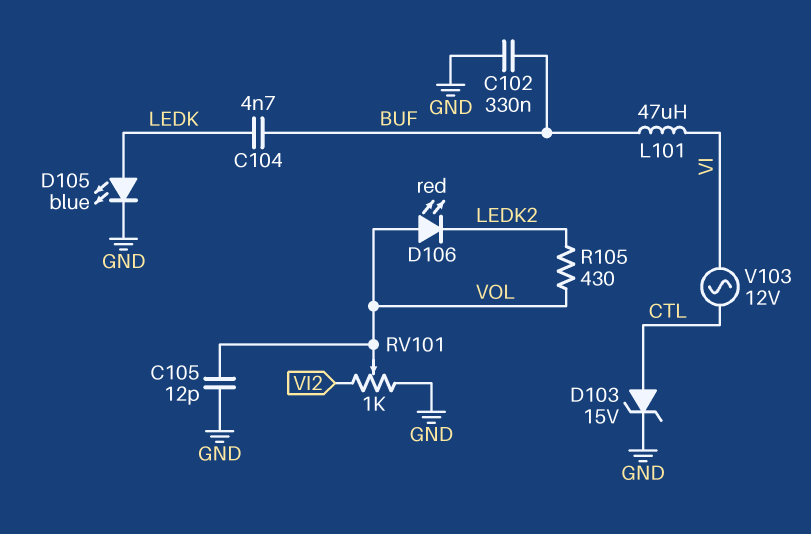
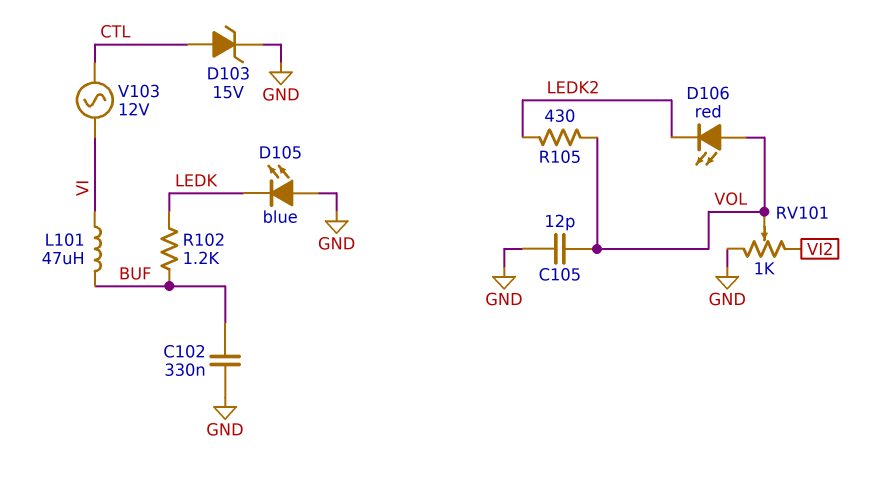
C104: 4.7nF (BUF, LEDK) -> none
D105: LED blue (A LEDK, K GND) -> LED blue (A GND, K LEDK)
R102: none -> 1.2k (BUF, LEDK)

